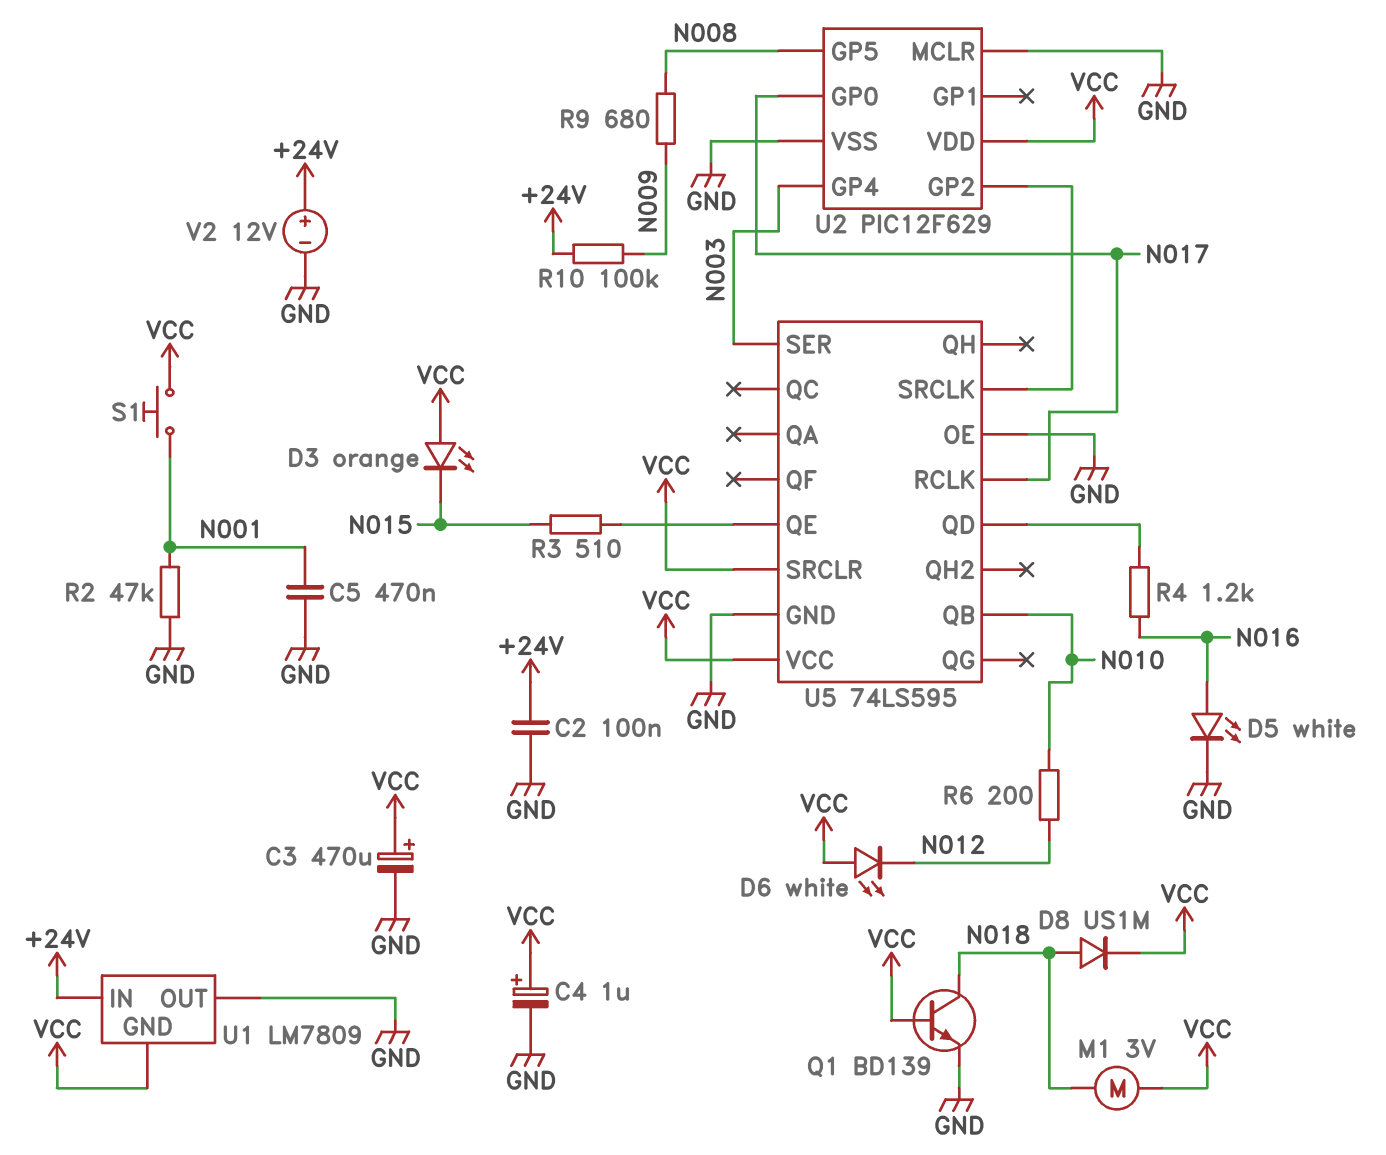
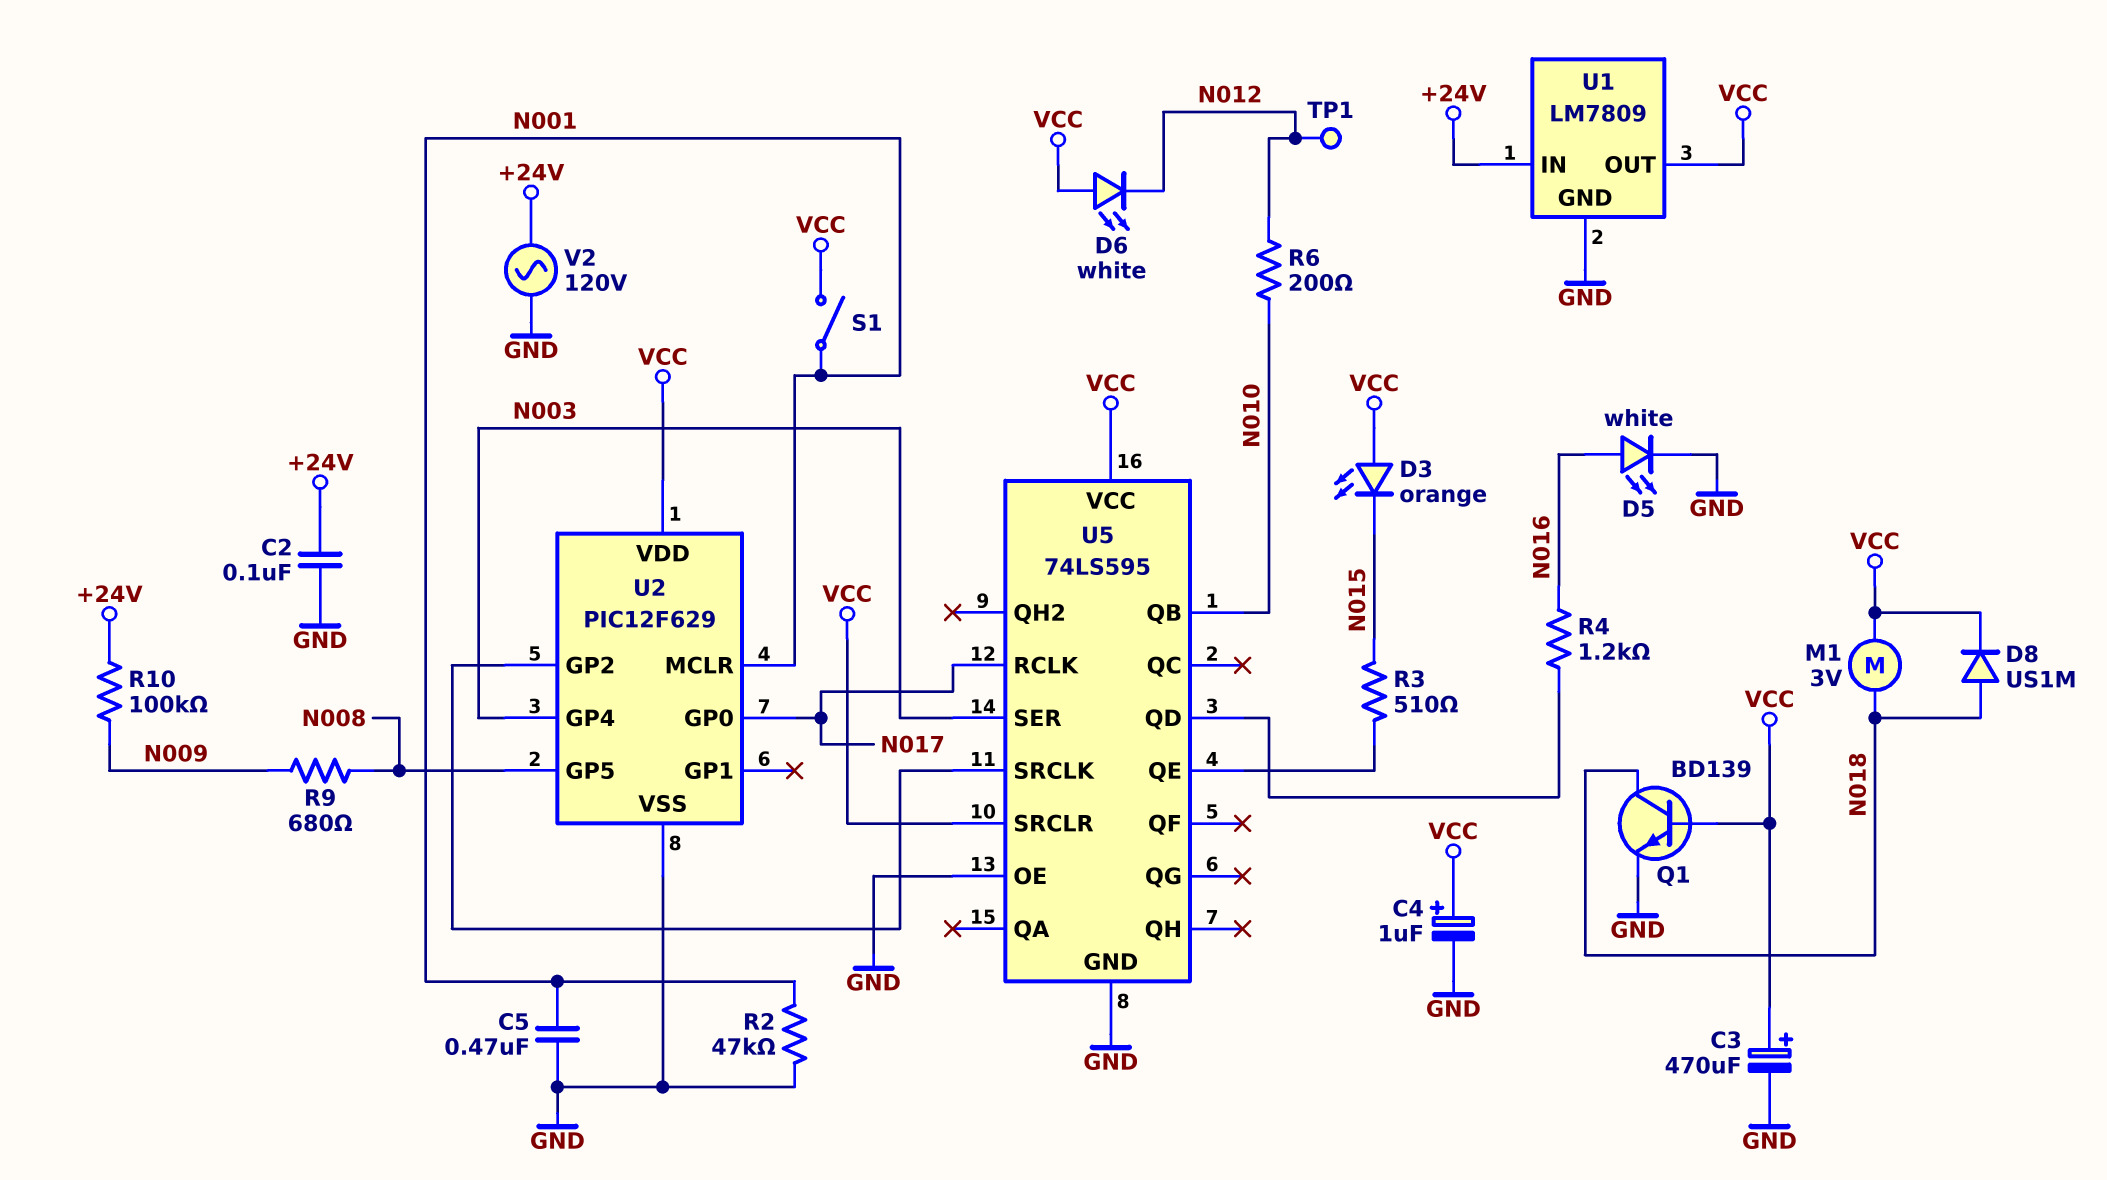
S1: button (N001, VCC) -> switch (N001, VCC)
TP1: none -> test point (N012)
U1 pin GND: VCC -> GND
U1 pin OUT: GND -> VCC
U2 pin MCLR: GND -> N001
V2: 12V (plus +24V, minus GND) -> AC 120V (+24V, GND)

